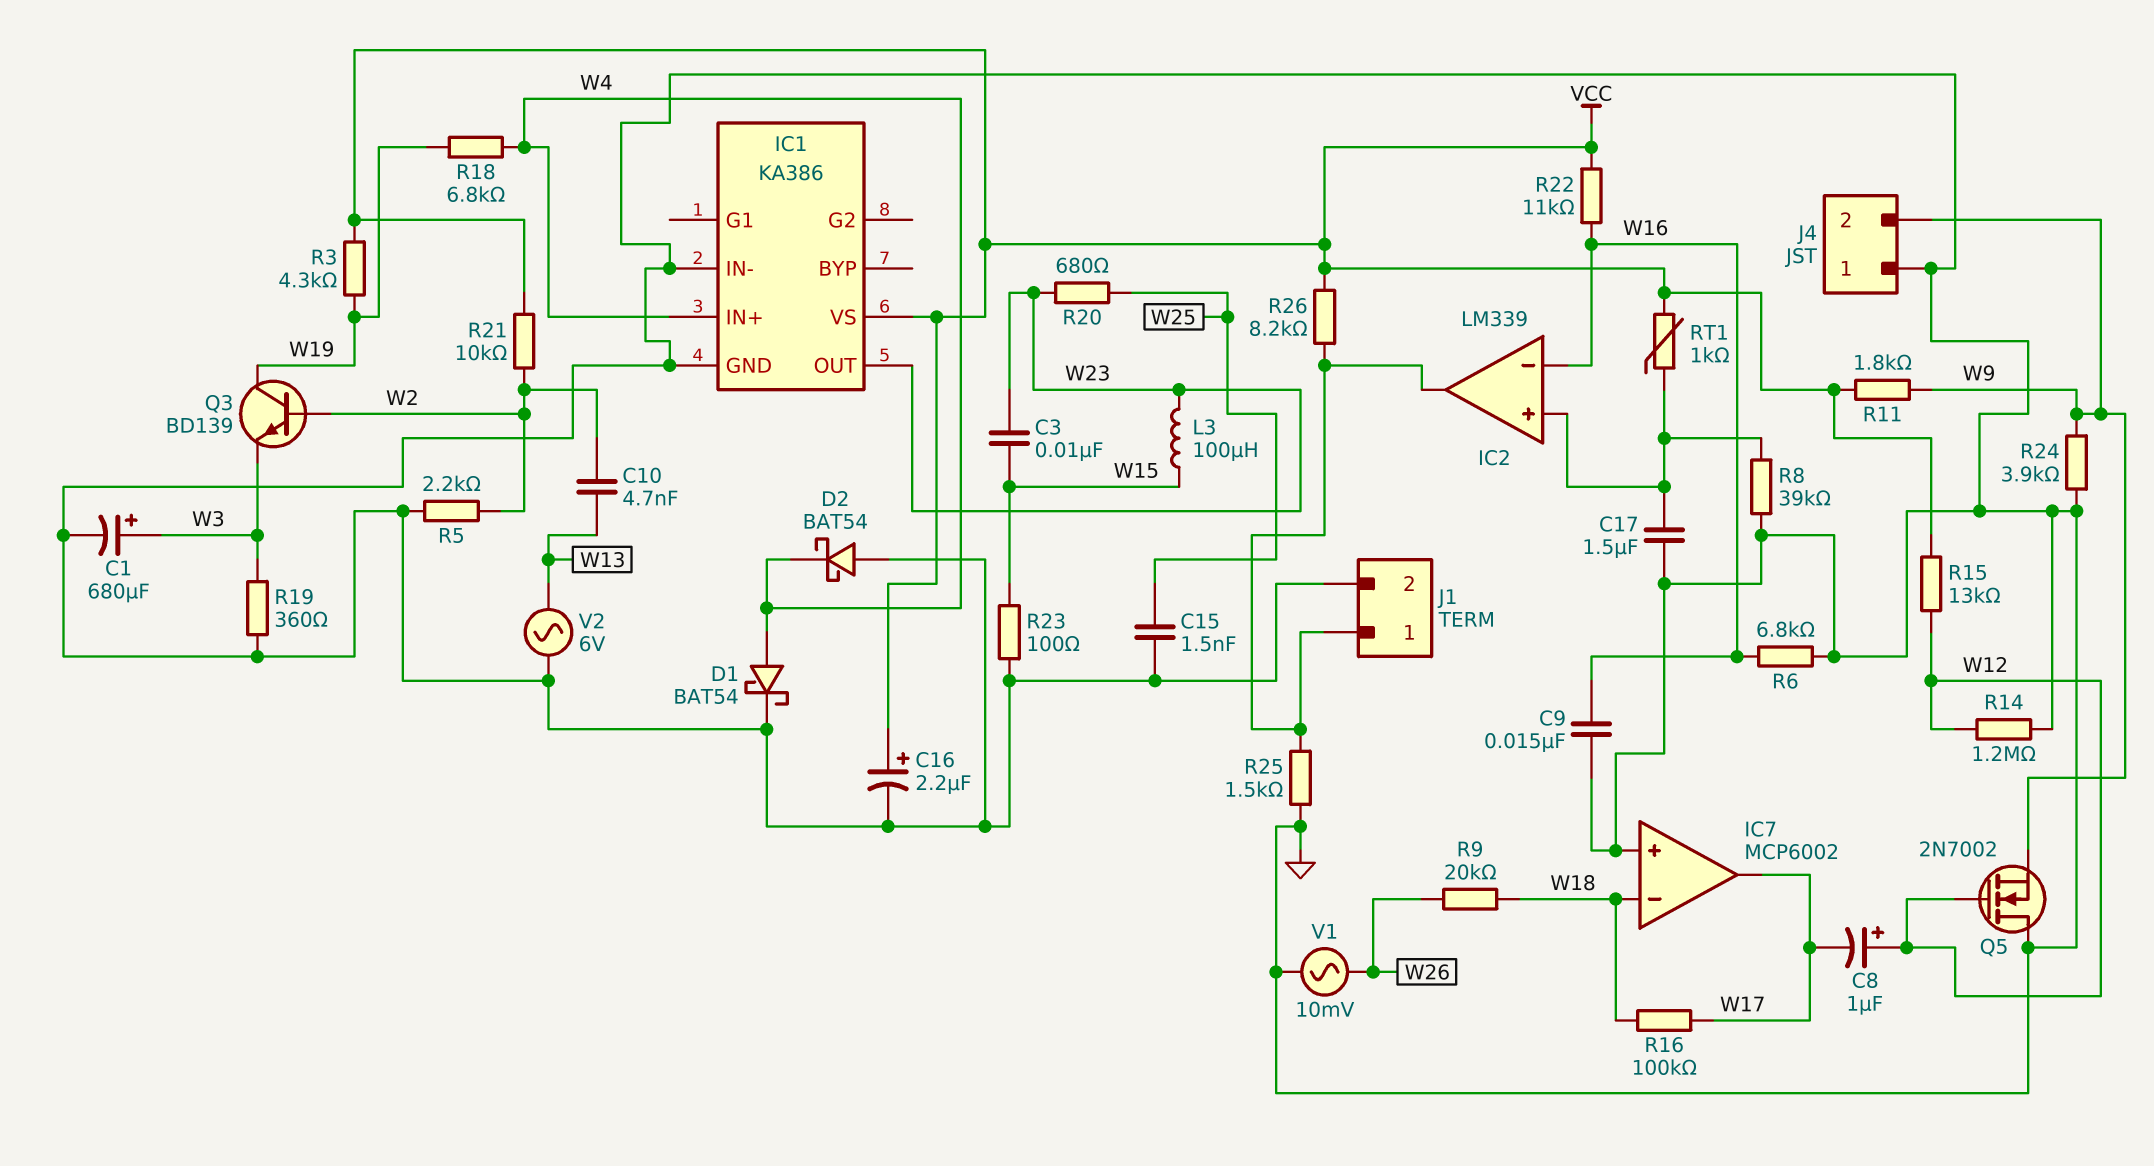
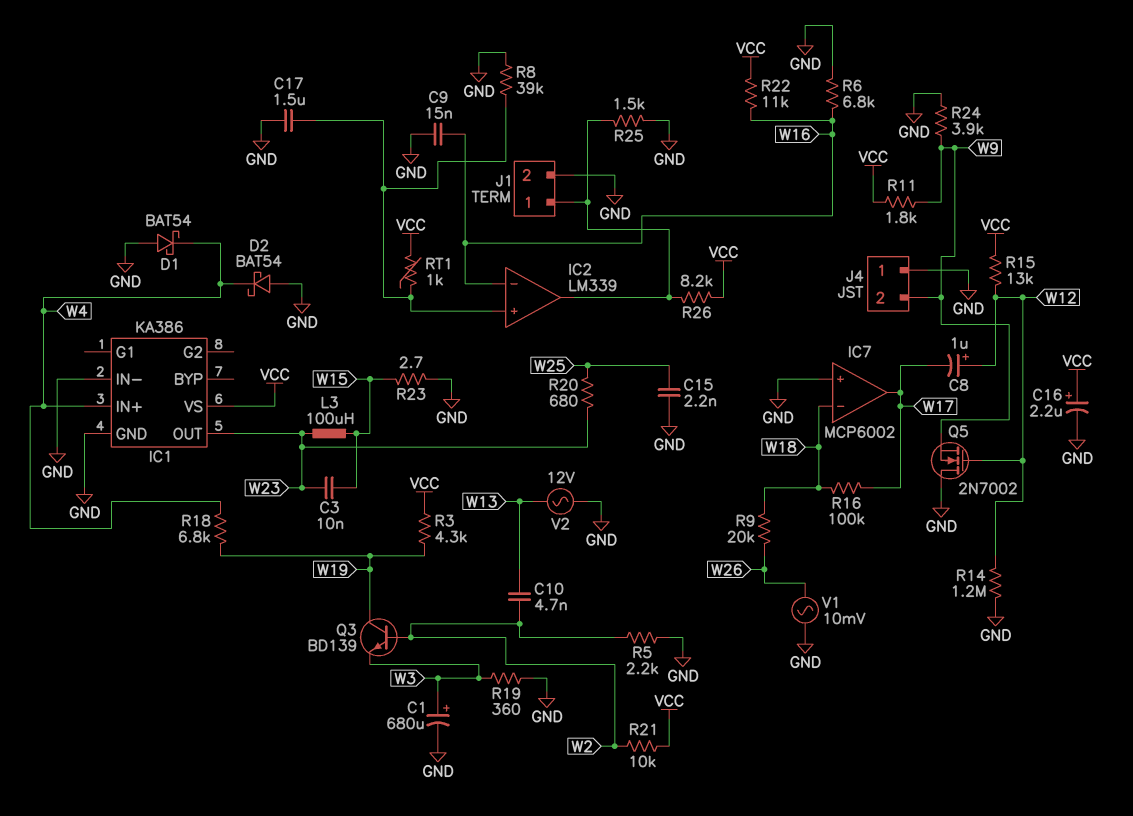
C15: 1.5nF (GND, W25) -> 2.2nF (GND, W25)
D1: schottky BAT54 (A W4, K GND) -> schottky BAT54 (A GND, K W4)
R23: 100 (GND, W15) -> 2.7 (GND, W15)
V2: AC 6V (GND, W13) -> AC 12V (GND, W13)

